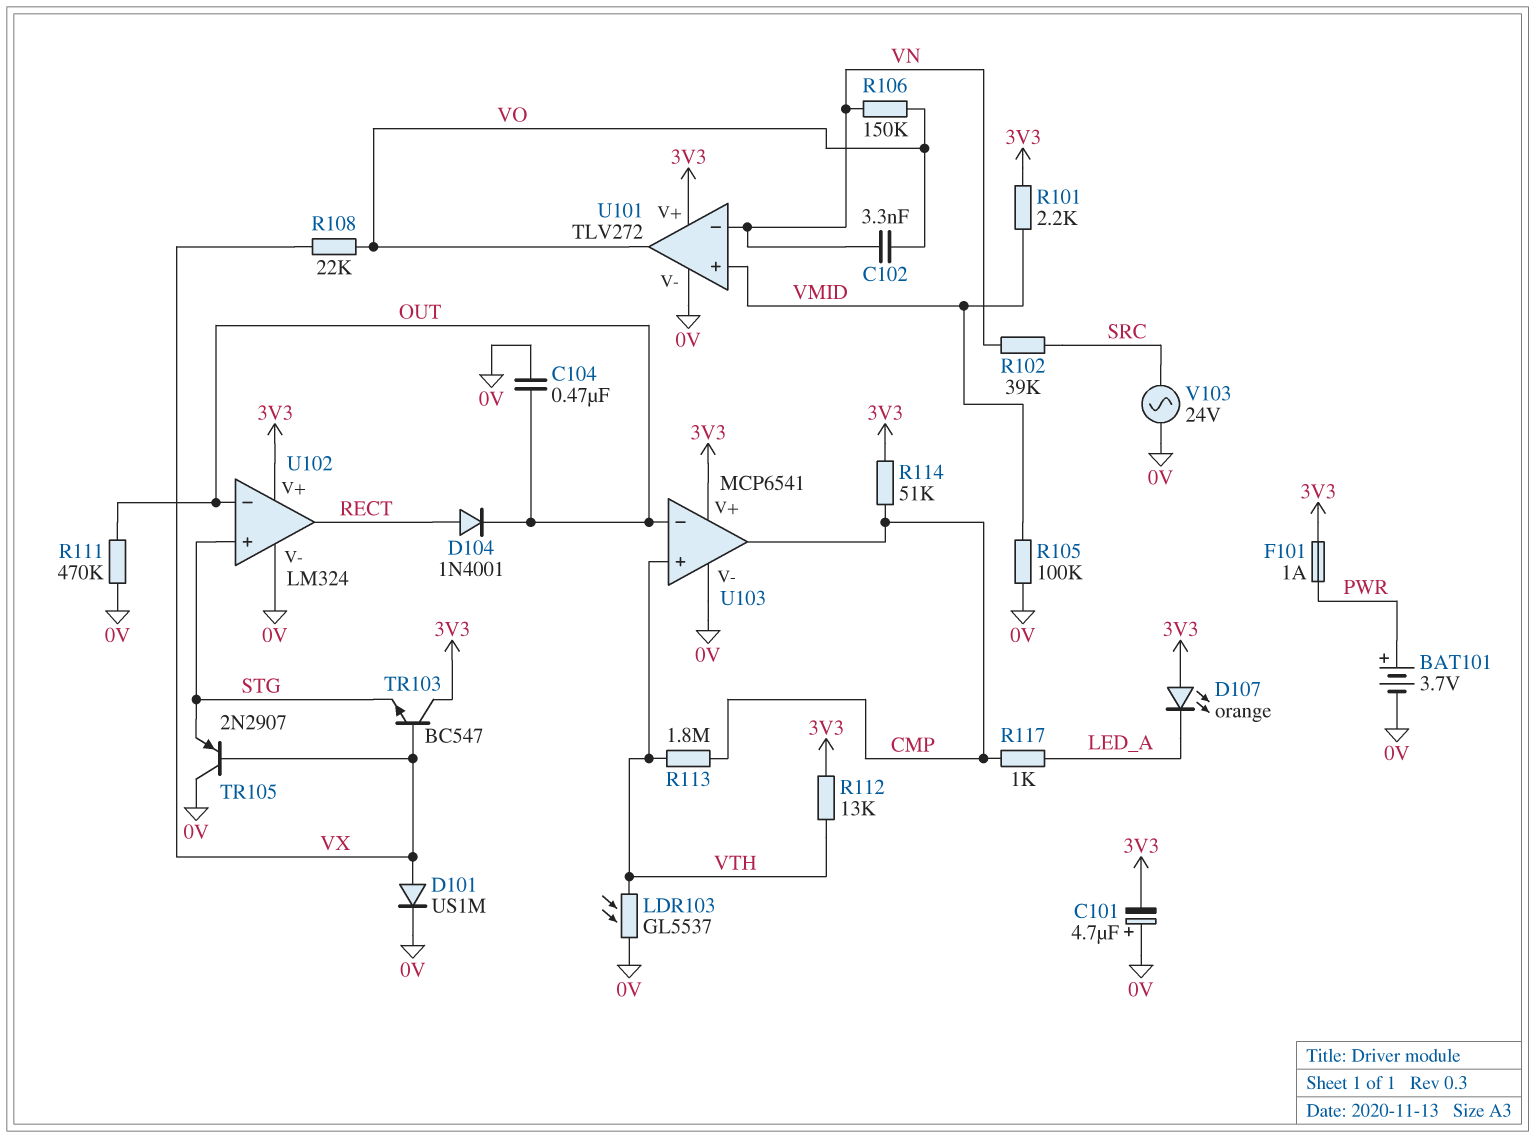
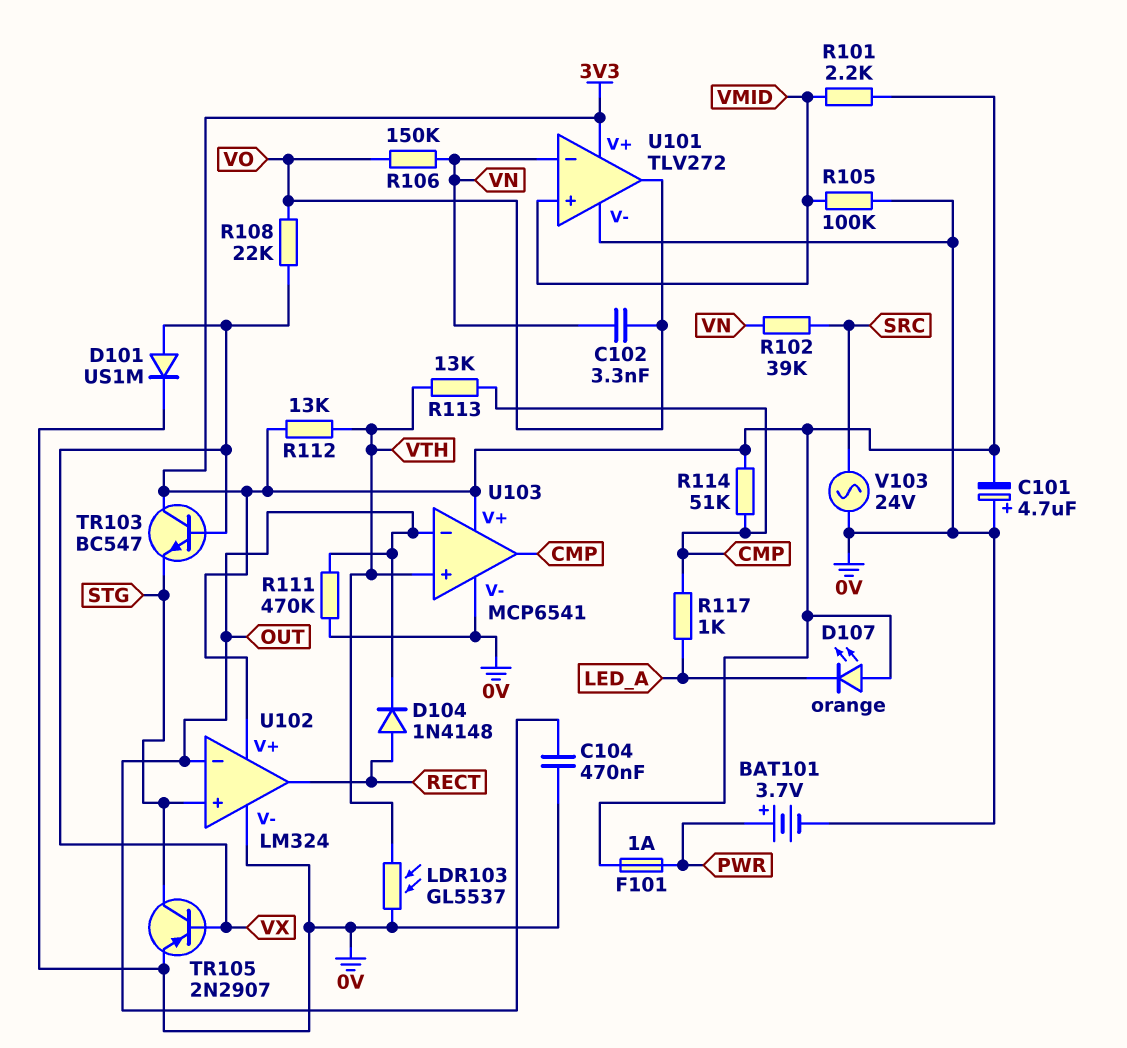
D104: diode 1N4001 (A RECT, K OUT) -> diode 1N4148 (A RECT, K OUT)
R113: 1.8M (CMP, VTH) -> 13k (CMP, VTH)
TR105: PNP 2N2907 (B VX, C 0V, E STG) -> PNP 2N2907 (B VX, C STG, E 0V)

